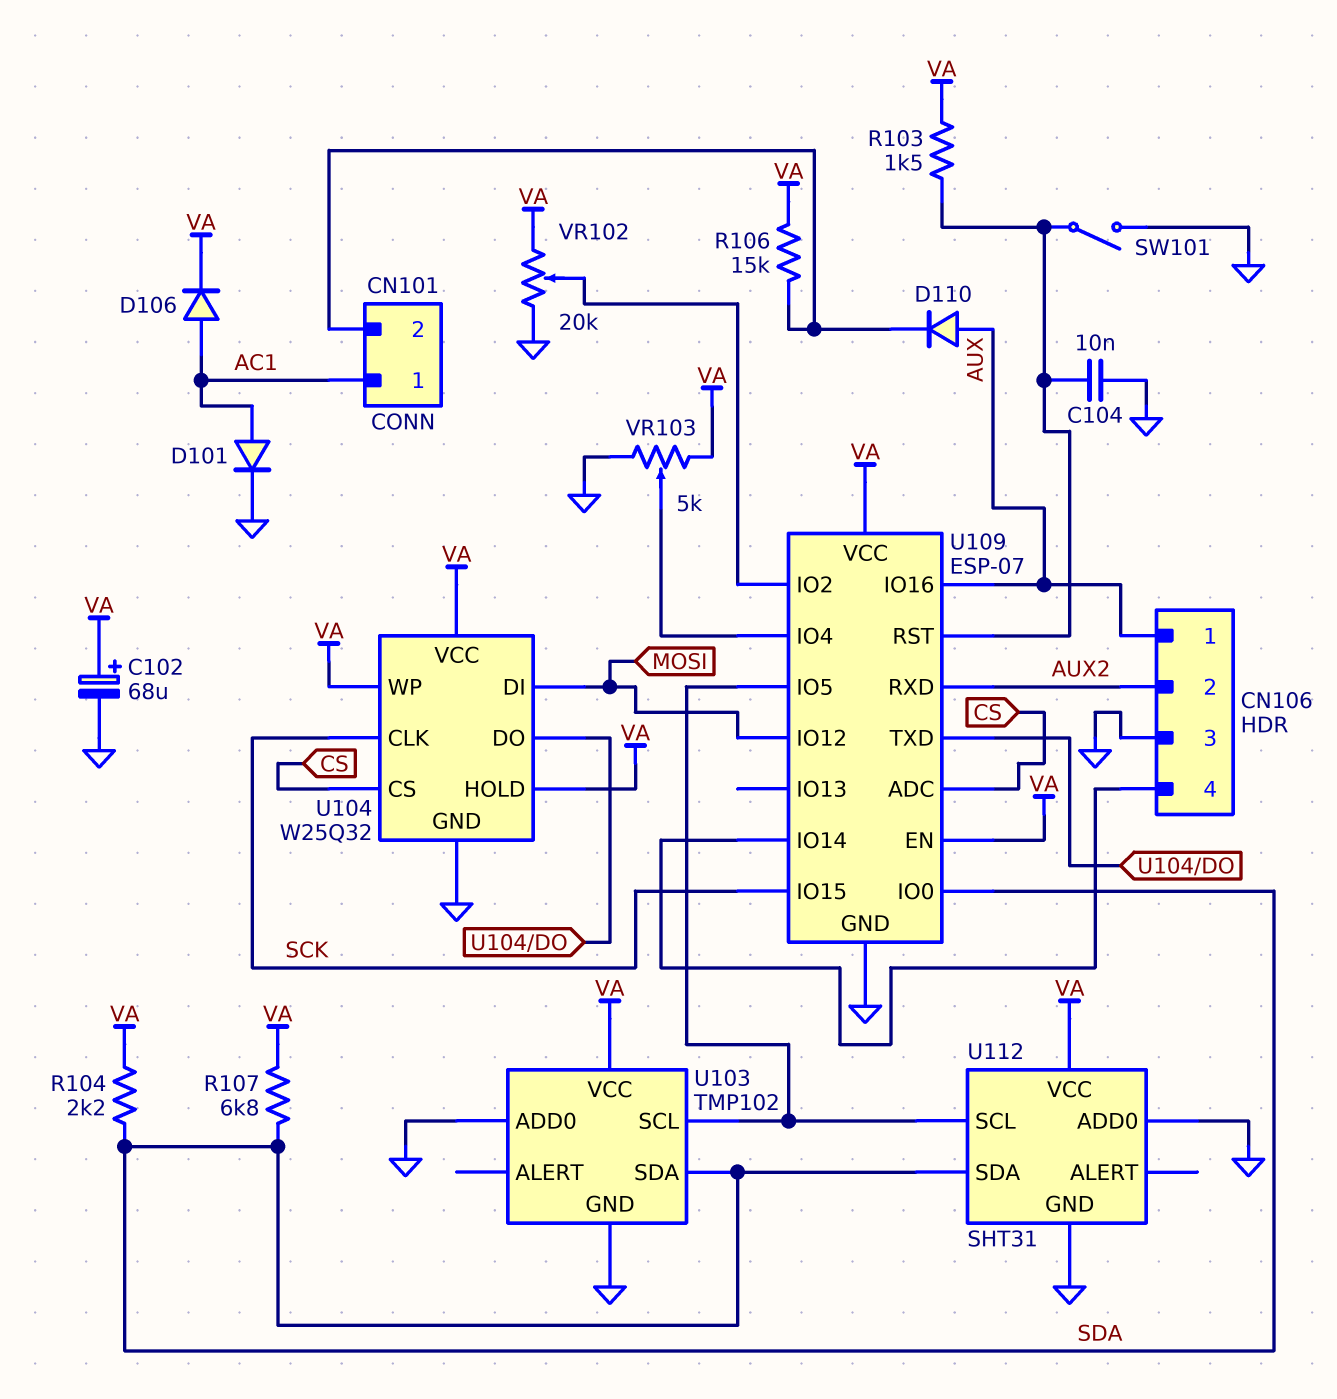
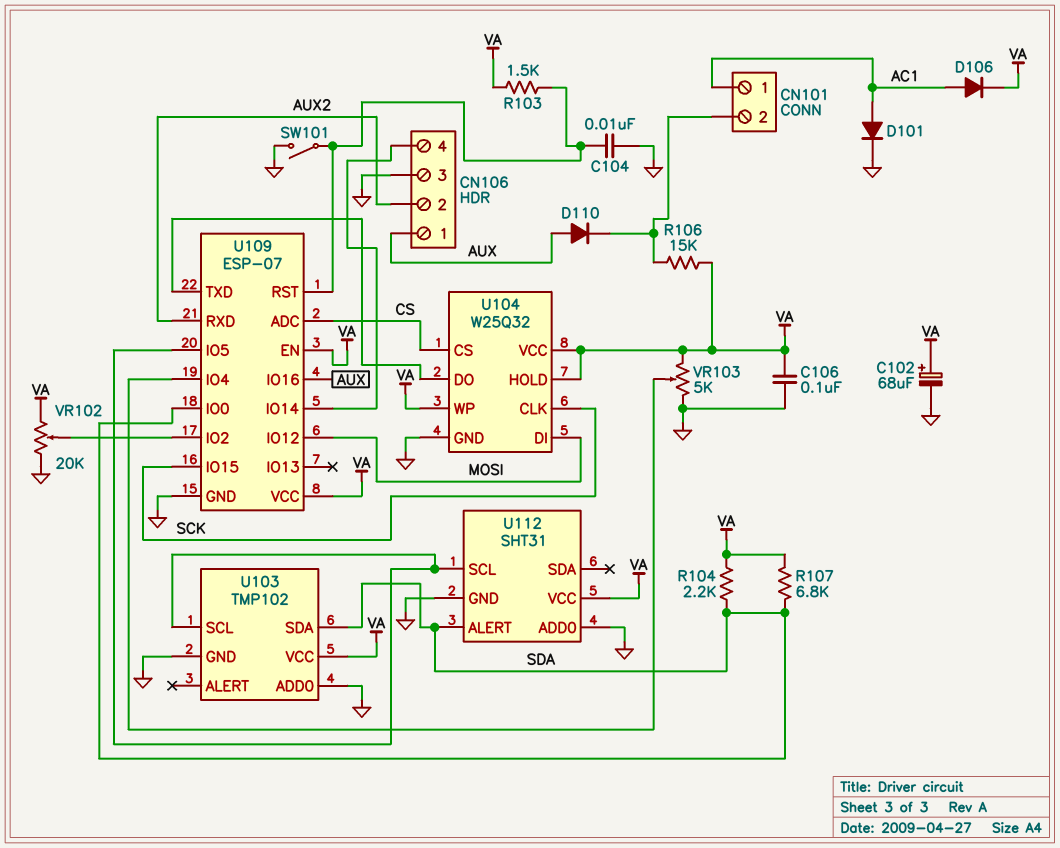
C106: none -> 100nF (GND, VA)
U112 pin ALERT: none -> SDA
U112 pin SDA: SDA -> none

